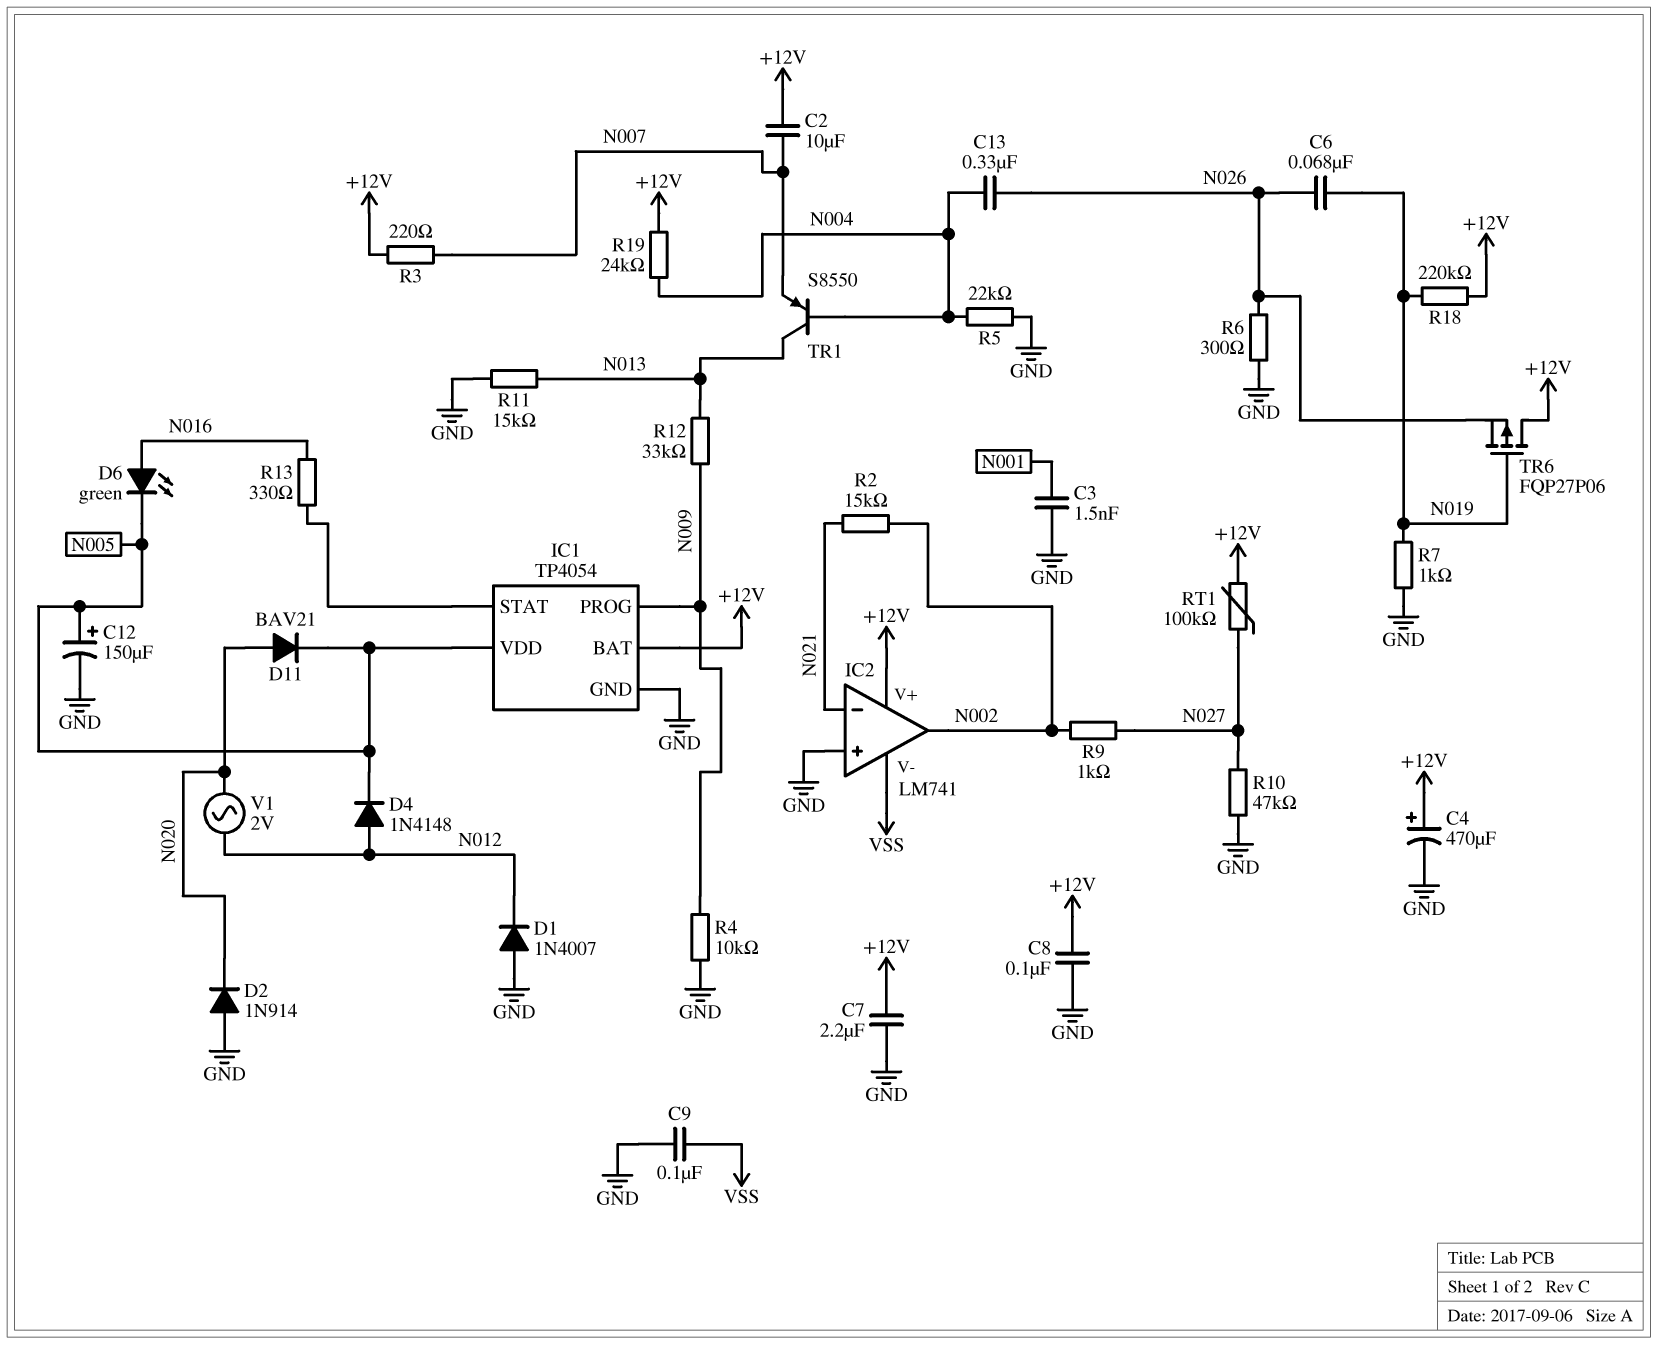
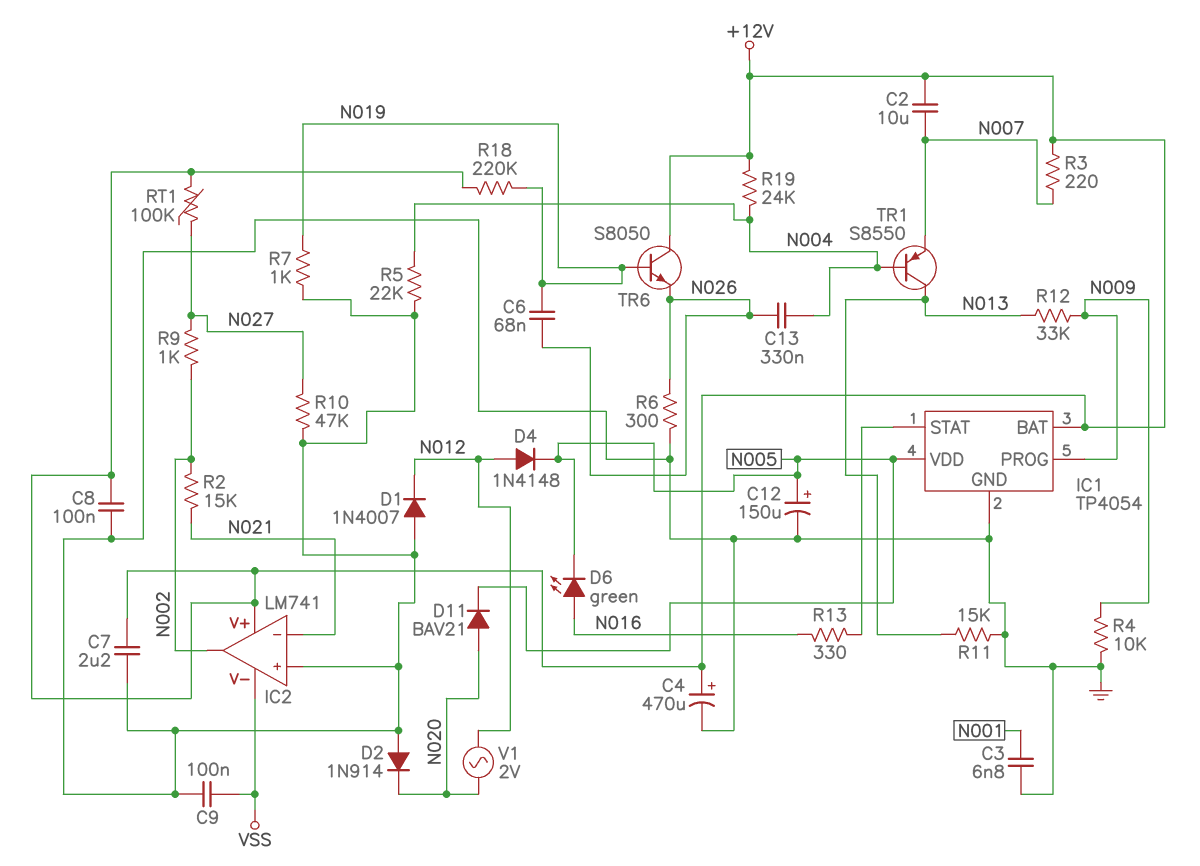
C3: 1.5nF (GND, N001) -> 6.8nF (GND, N001)
TR6: PMOS FQP27P06 (G N019, D +12V, S N026) -> NPN S8050 (B N019, C +12V, E N026)

